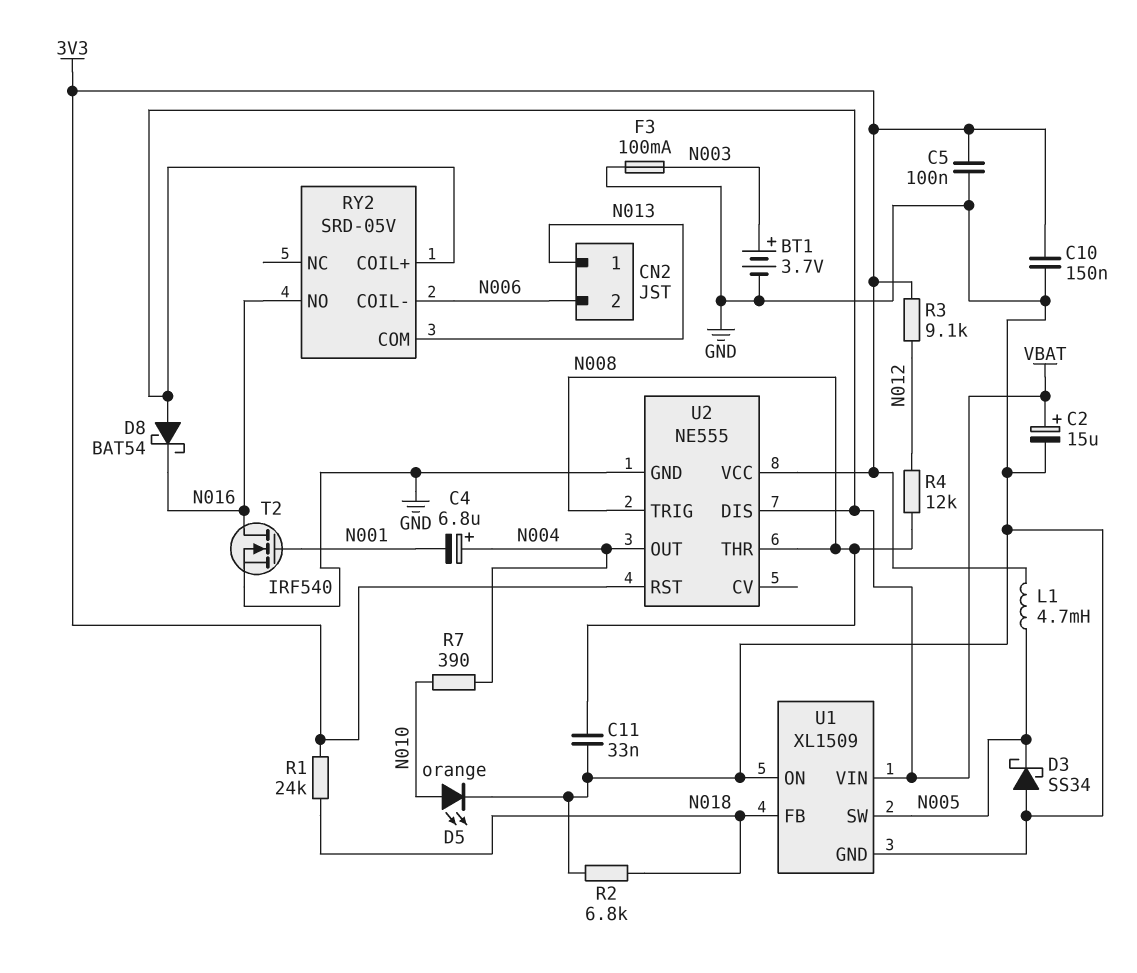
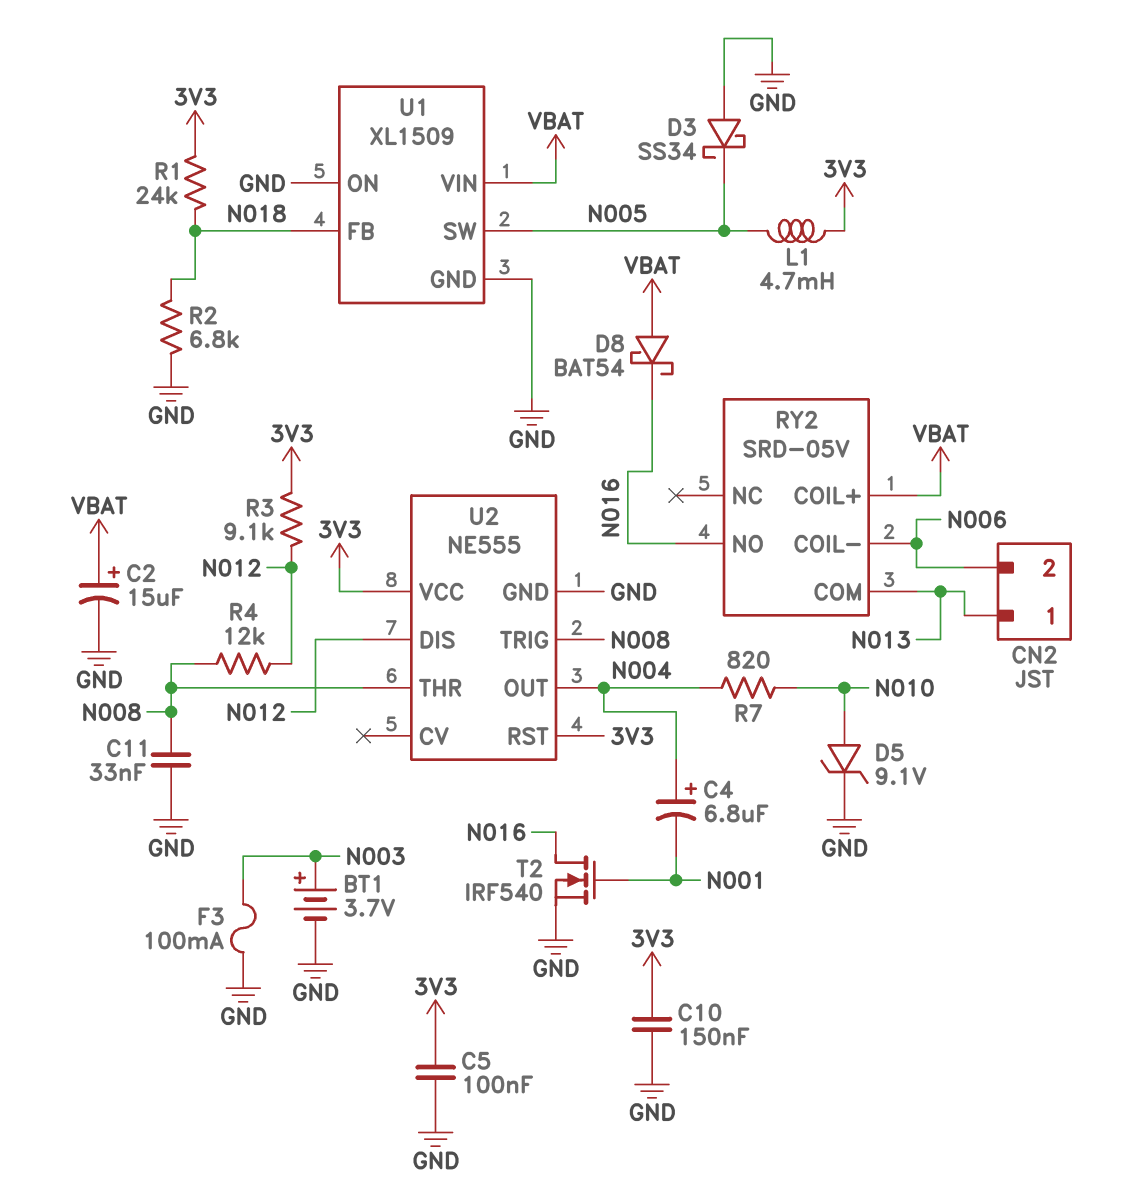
D5: LED orange (A N010, K GND) -> zener 9.1V (A N010, K GND)
R7: 390 (N004, N010) -> 820 (N004, N010)
U2 pin DIS: VBAT -> N012

